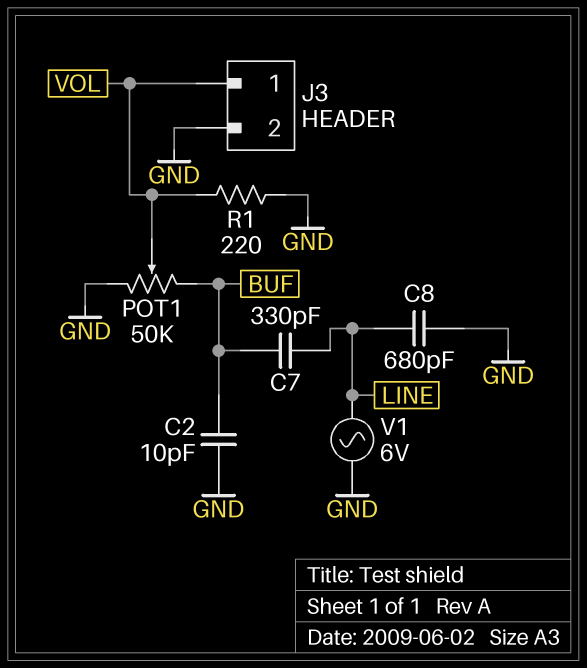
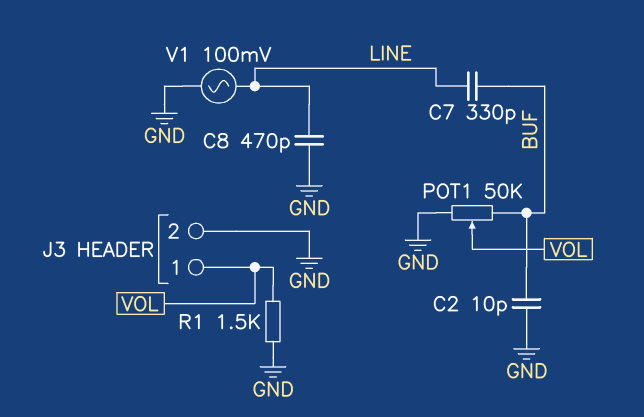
C8: 680pF (GND, LINE) -> 470pF (GND, LINE)
R1: 220 (GND, VOL) -> 1.5k (GND, VOL)
V1: AC 6V (GND, LINE) -> AC 100mV (GND, LINE)

